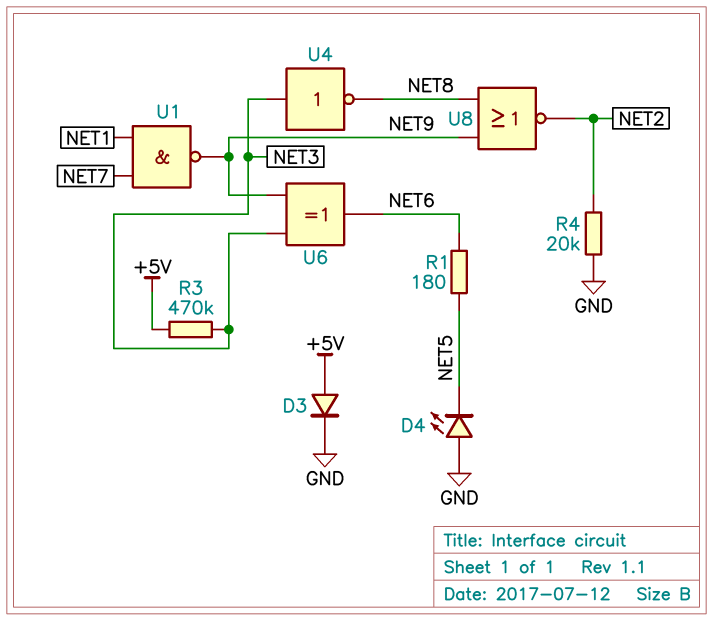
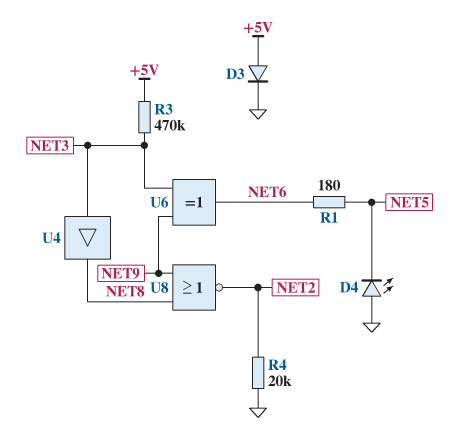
U1: NAND (in NET1, in NET7, out NET9) -> none
U4: NOT (in NET3, out NET8) -> buffer (in NET3, out NET8)

